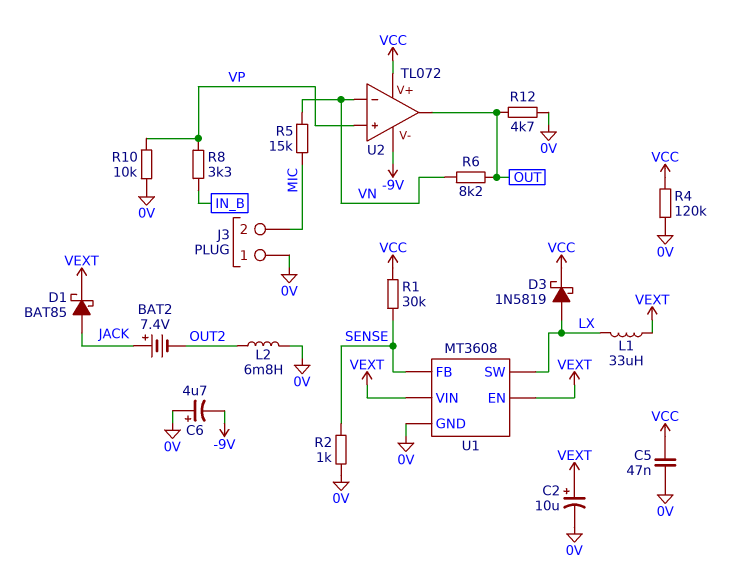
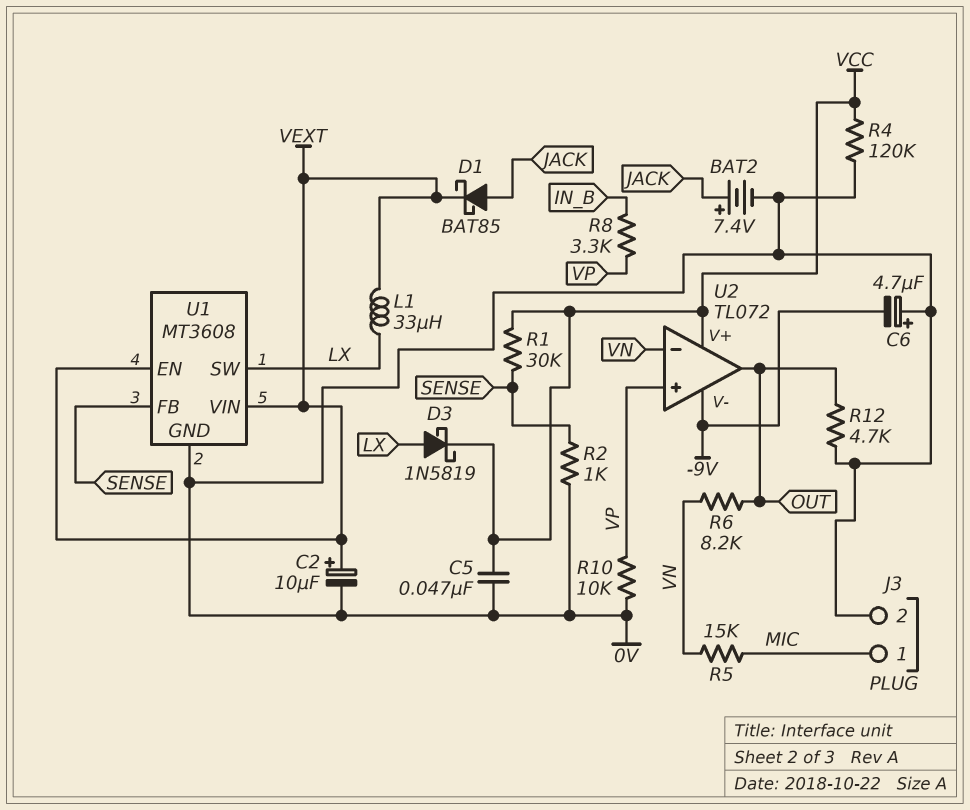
BAT2: 7.4V (plus JACK, minus OUT2) -> 7.4V (plus JACK, minus 0V)
J3 pin 1: 0V -> MIC
J3 pin 2: MIC -> 0V
L2: 6.8mH (0V, OUT2) -> none

